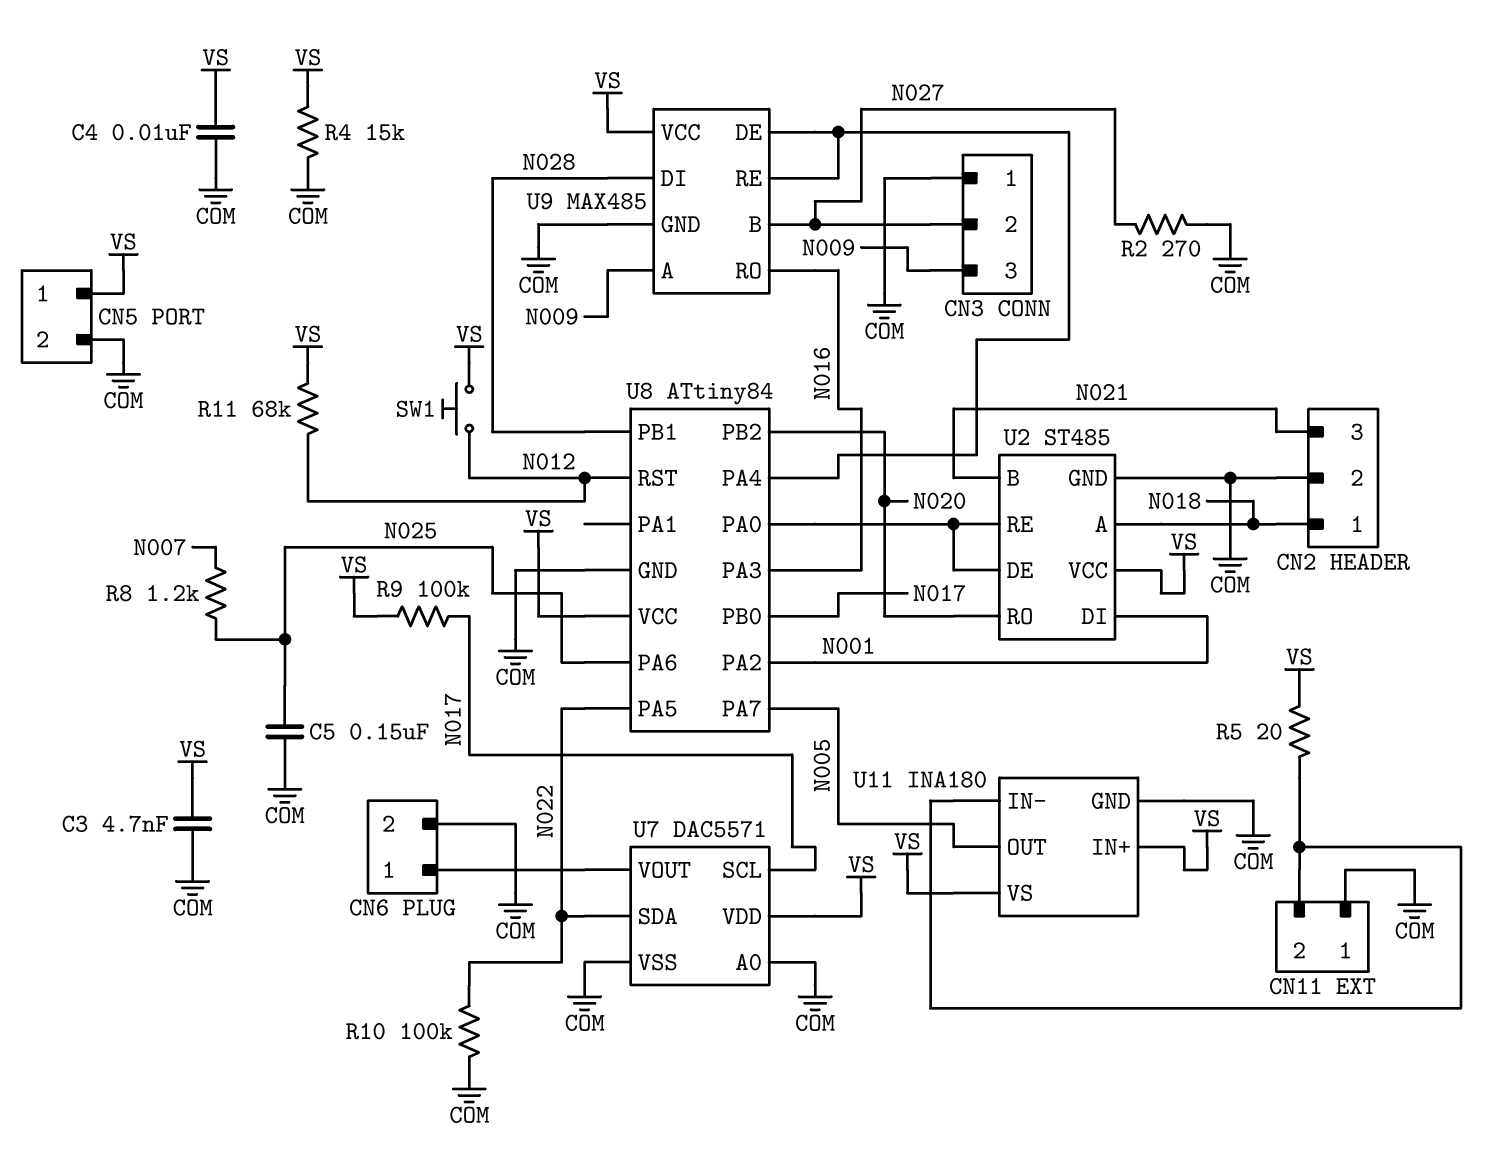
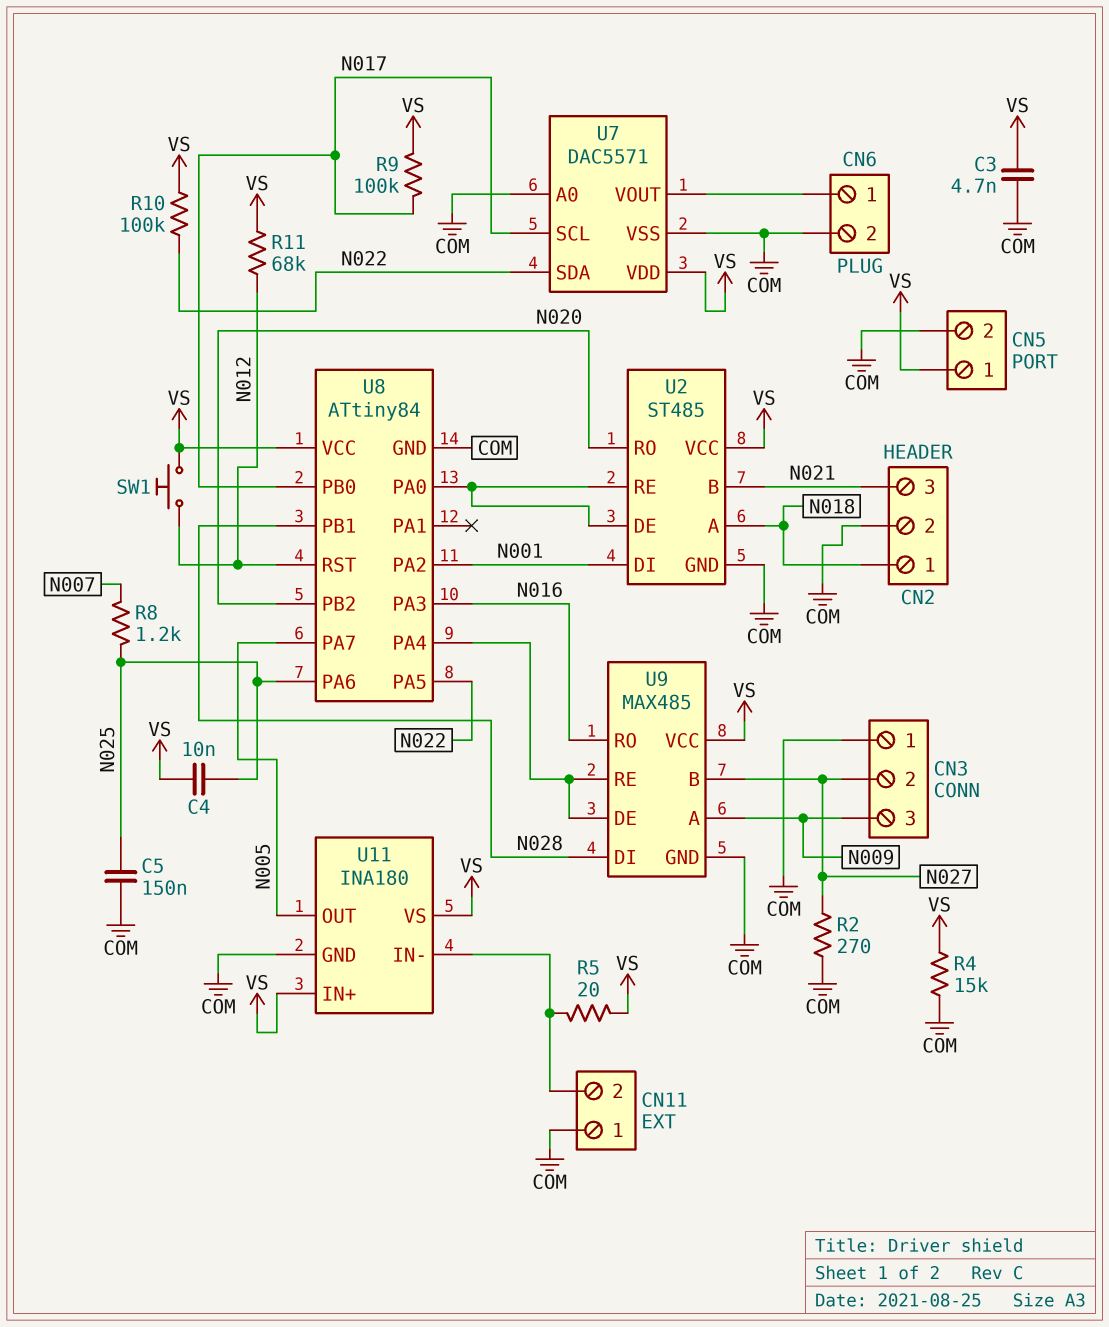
C4: 10nF (COM, VS) -> 10nF (N025, VS)
R10: 100k (COM, N022) -> 100k (N022, VS)

